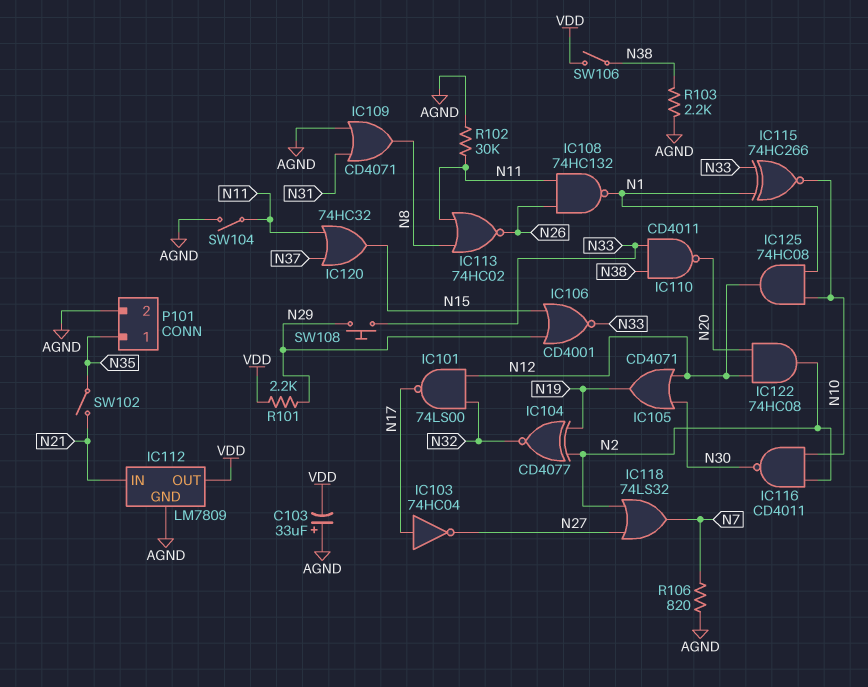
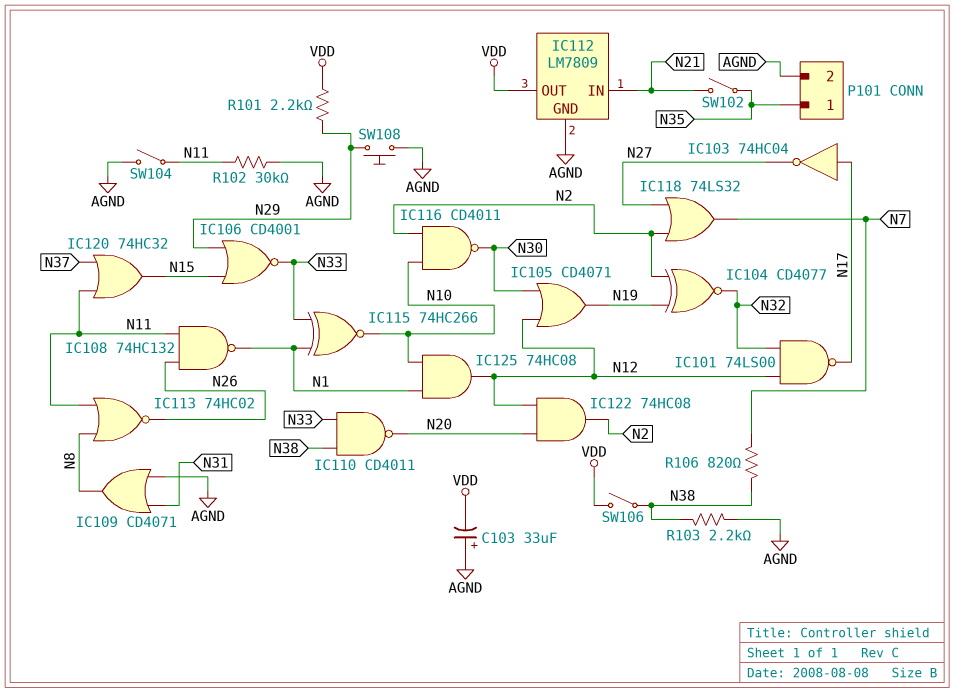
R106: 820 (AGND, N7) -> 820 (N7, N38)
SW108: button (N29, N33) -> button (AGND, N29)

